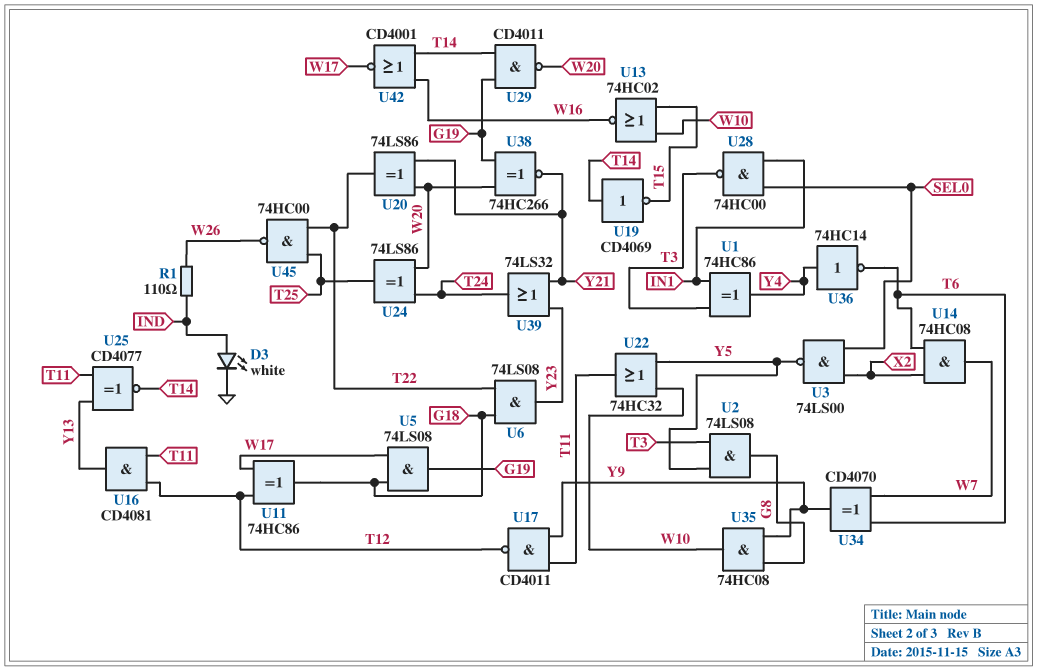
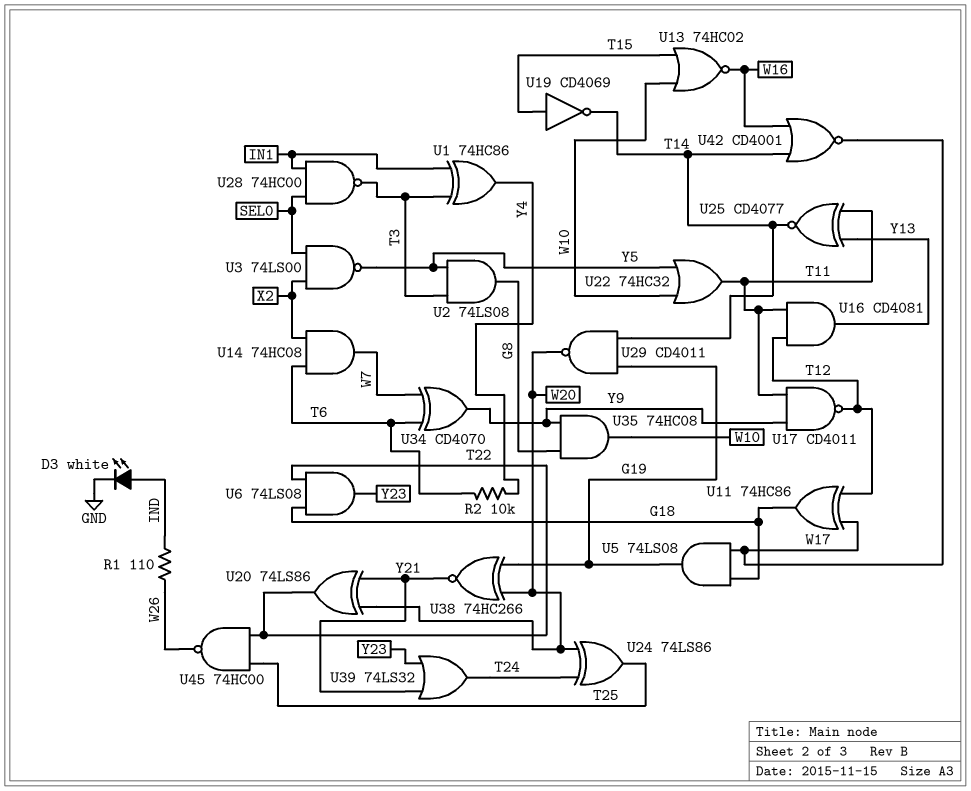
R2: none -> 10k (T6, Y4)
U19: NOT CD4069 (in T14, out T15) -> NOT CD4069 (in T15, out T14)
U36: NOT 74HC14 (in Y4, out T6) -> none

